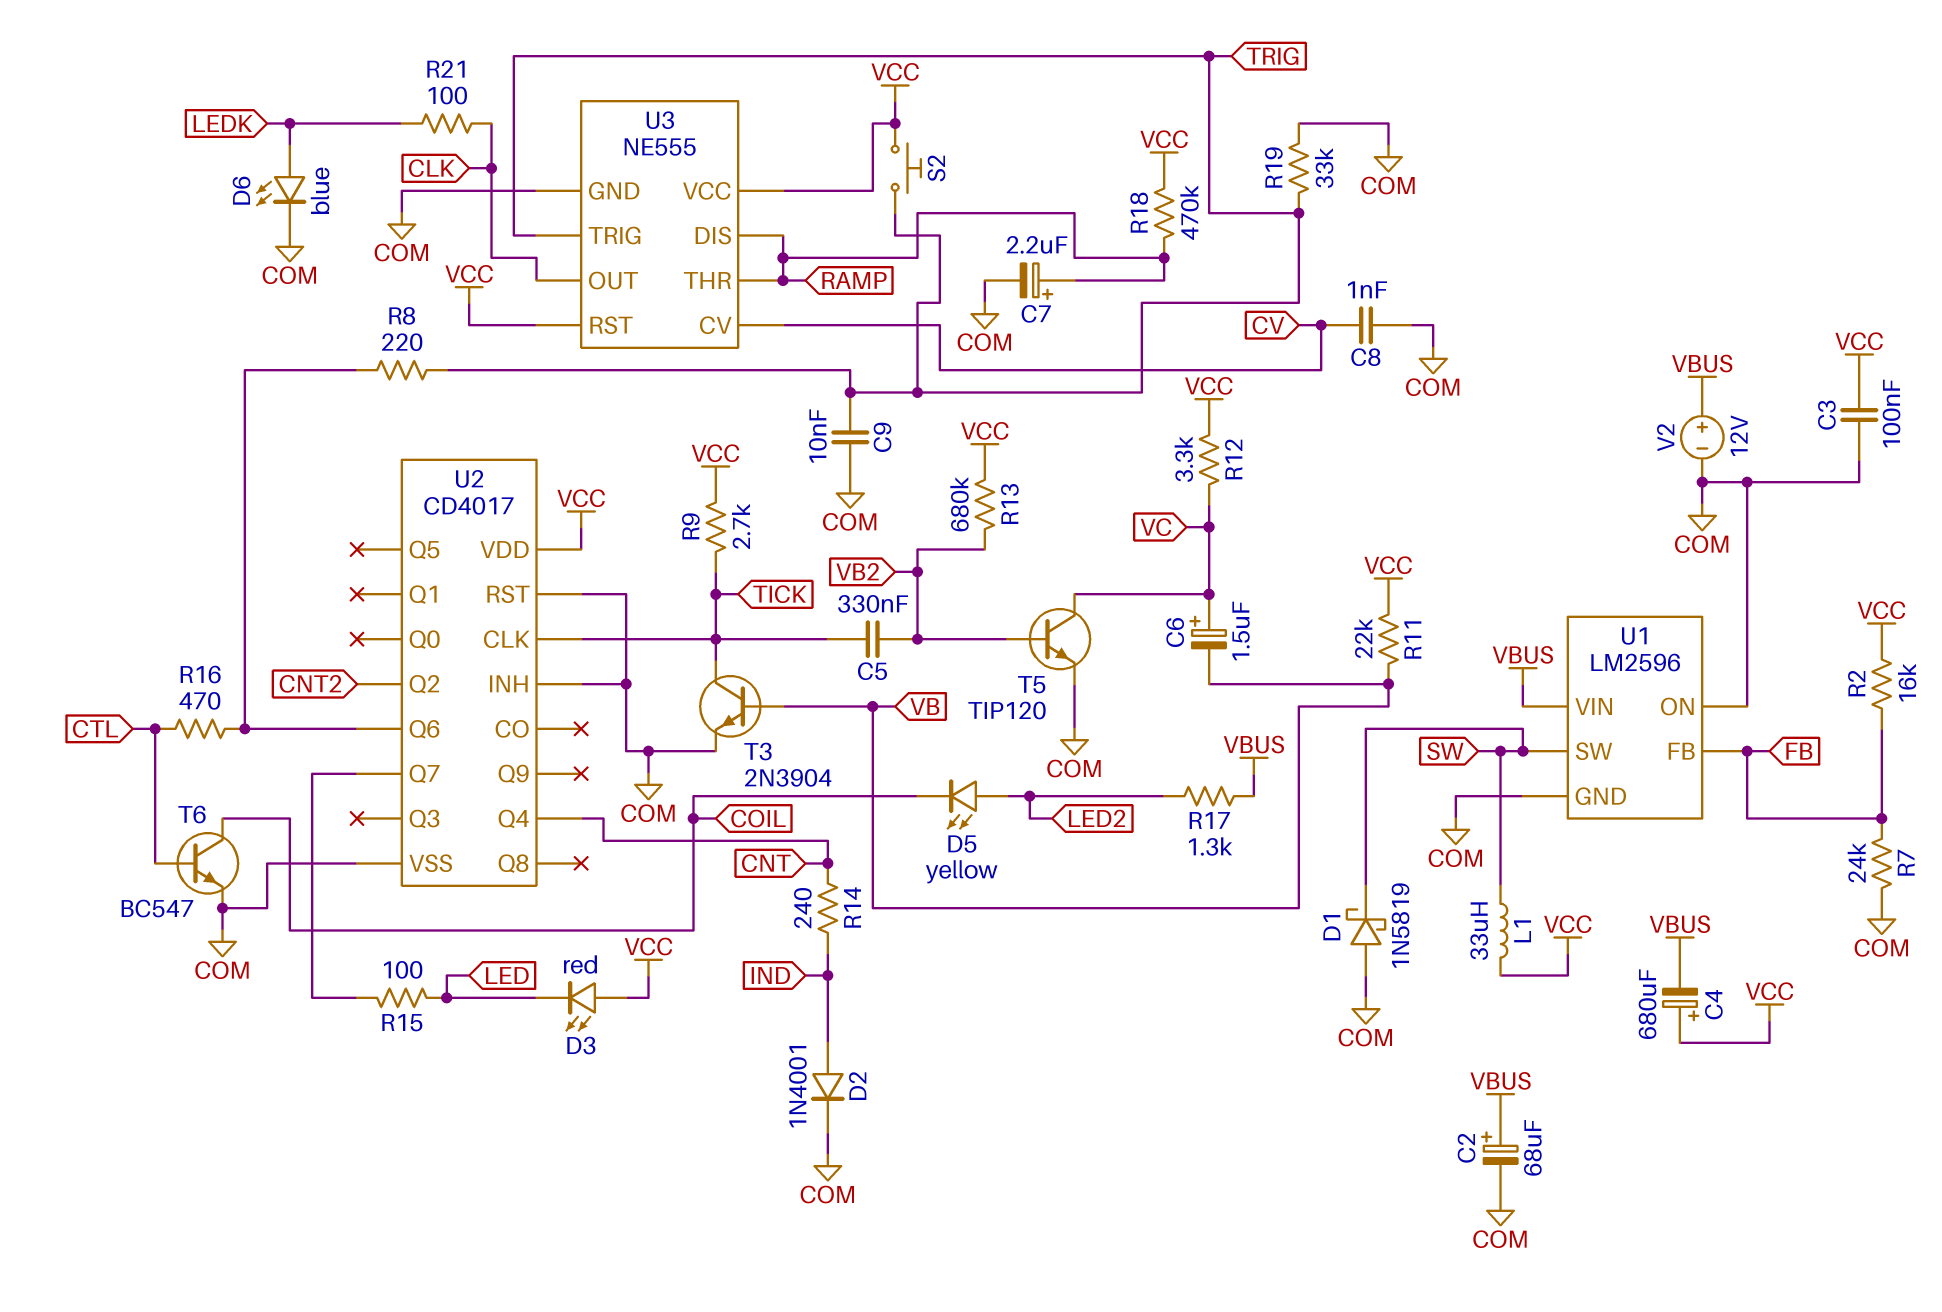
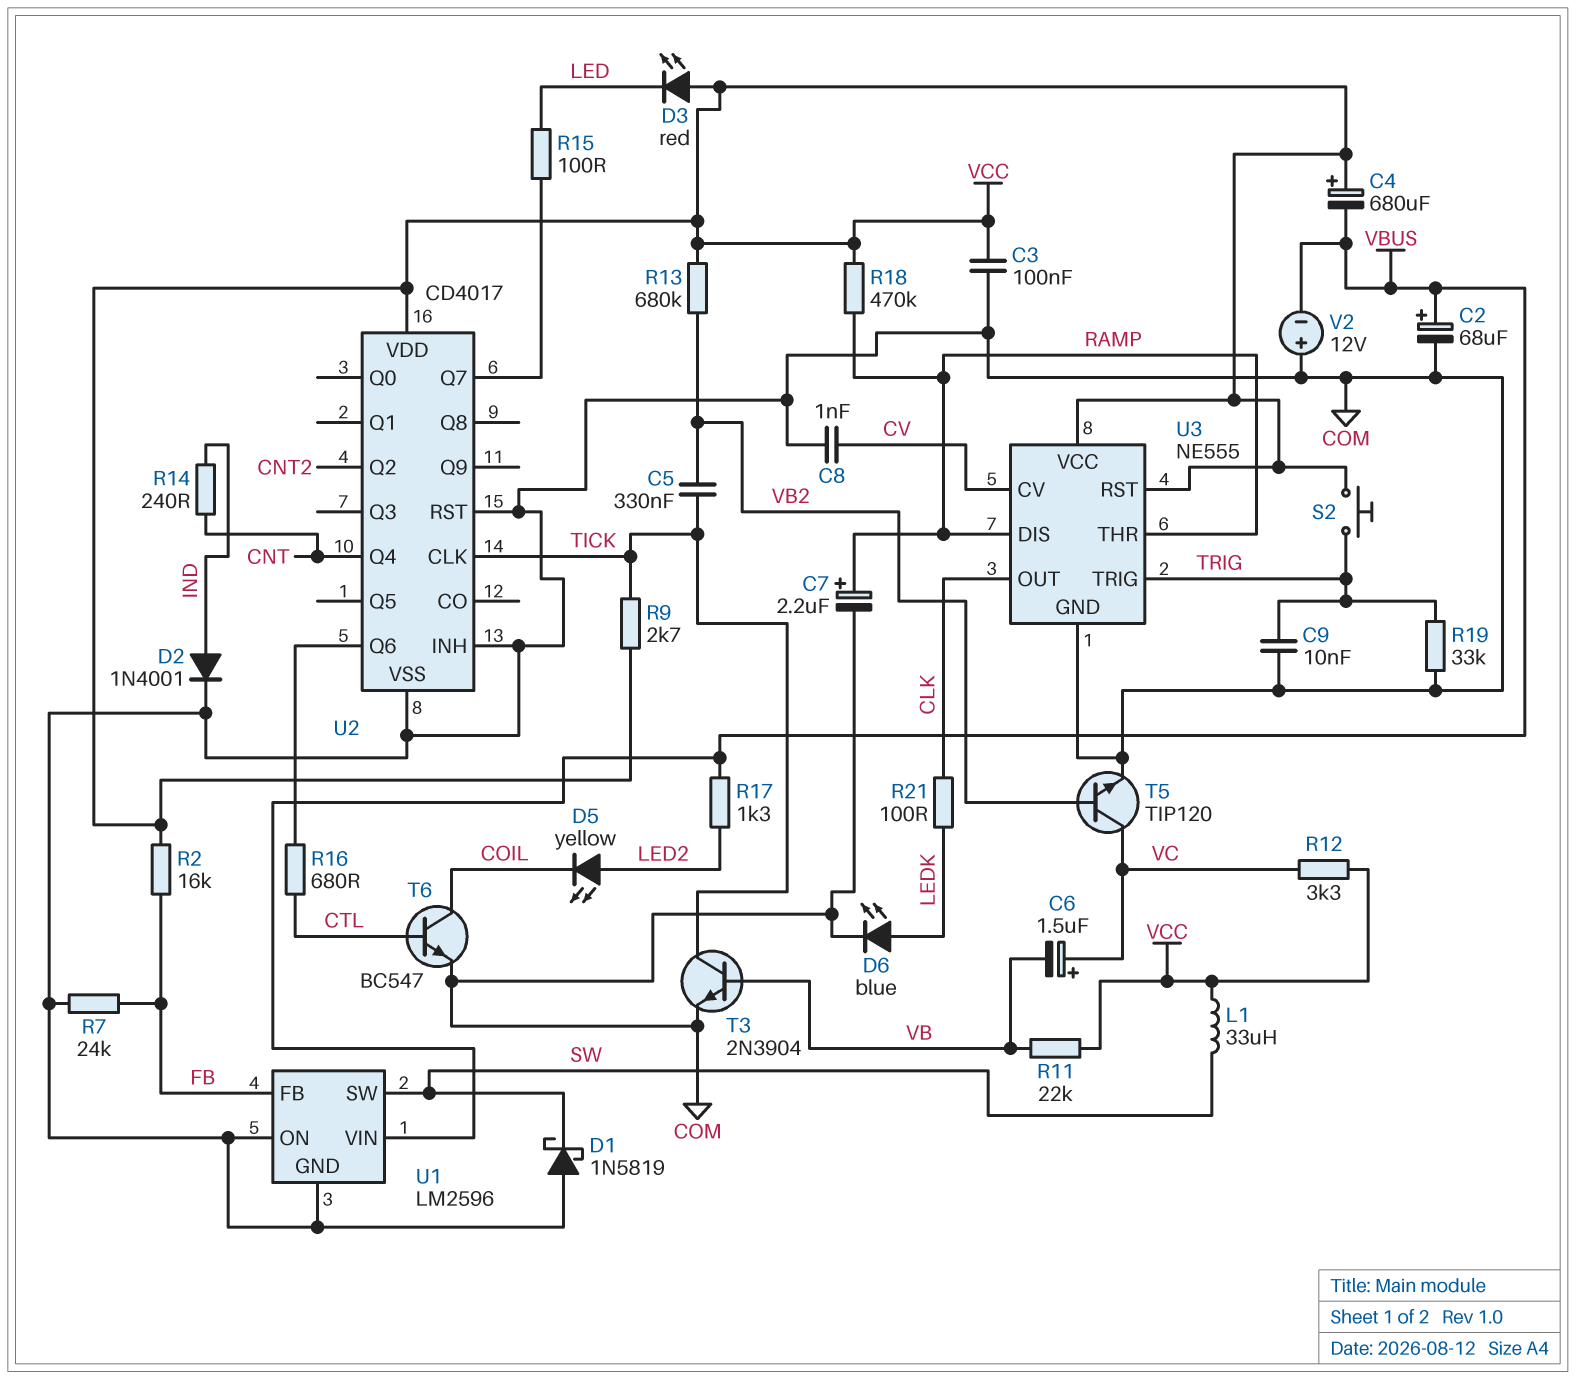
R8: 220 (TRIG, U2/Q6) -> none
R16: 470 (CTL, U2/Q6) -> 680 (CTL, U2/Q6)
V2: 12V (plus VBUS, minus COM) -> 12V (plus COM, minus VBUS)

